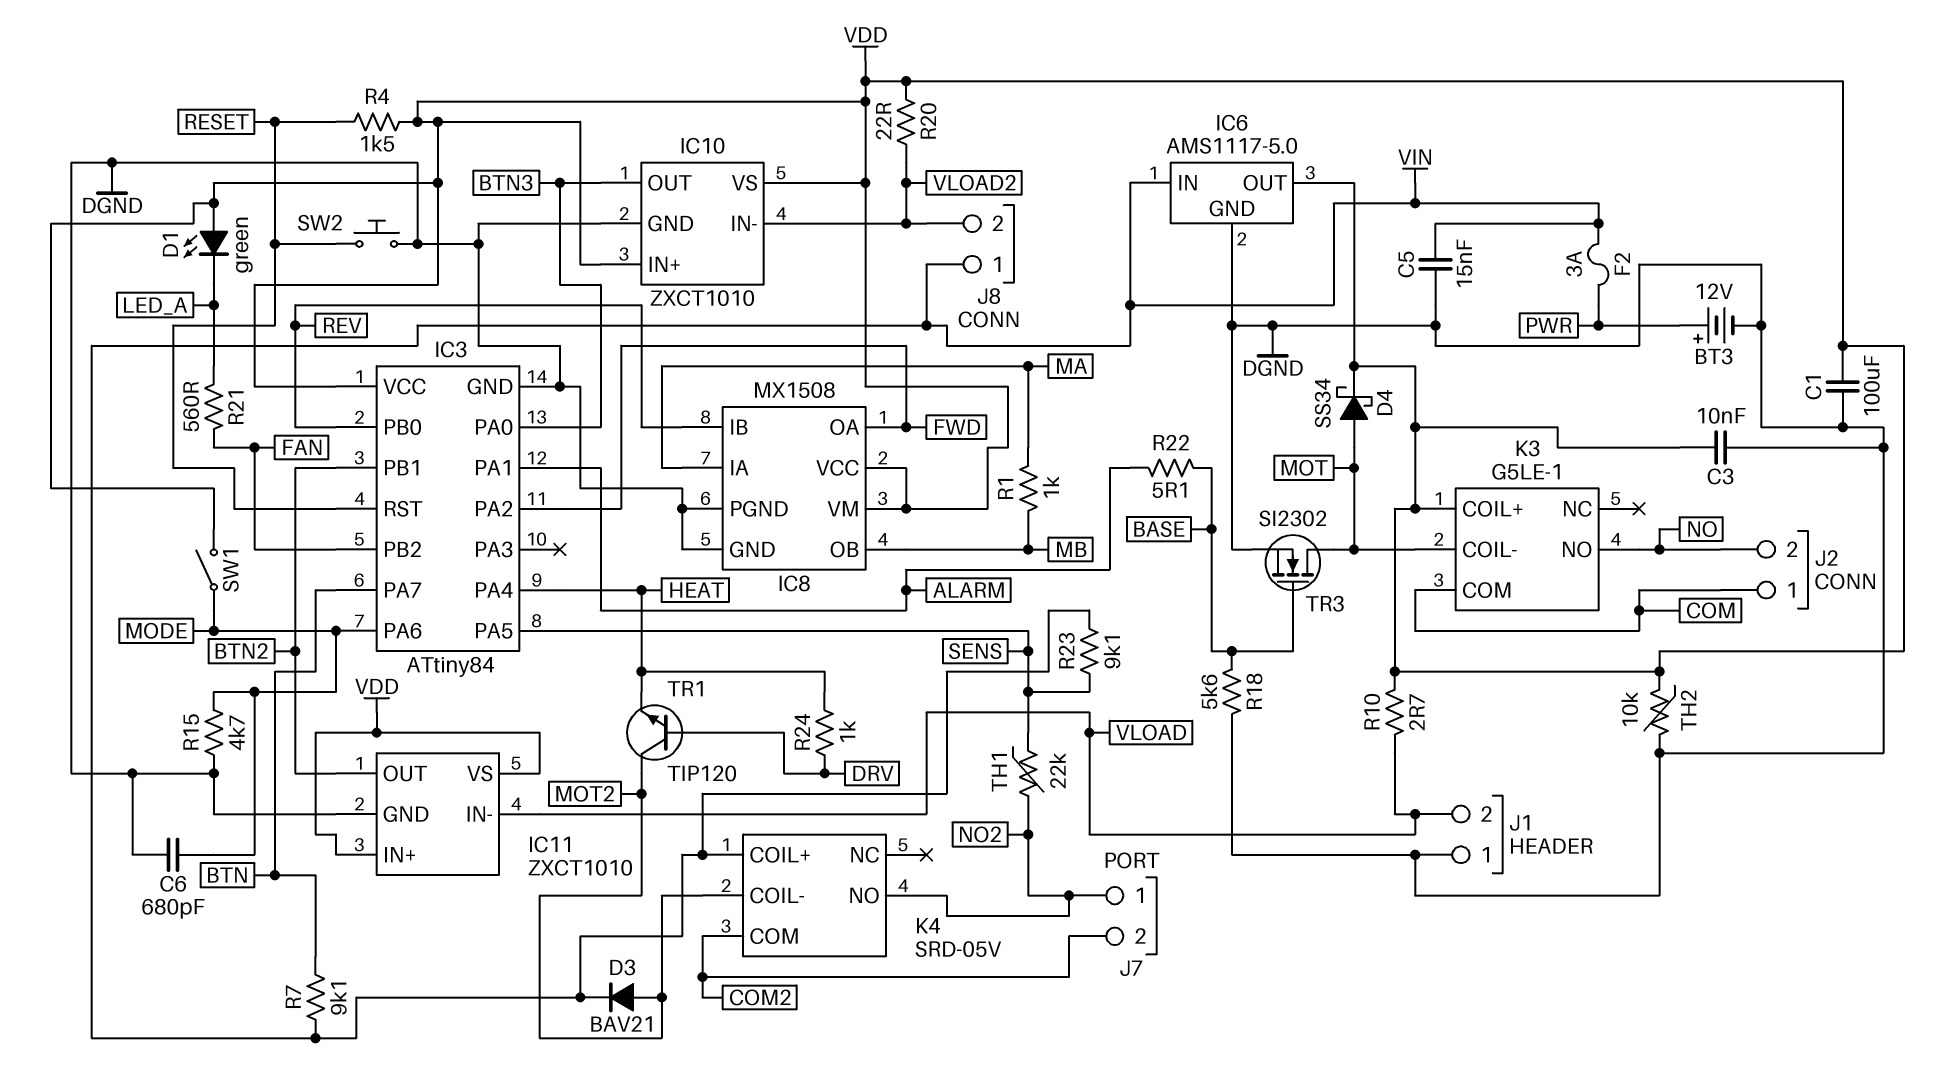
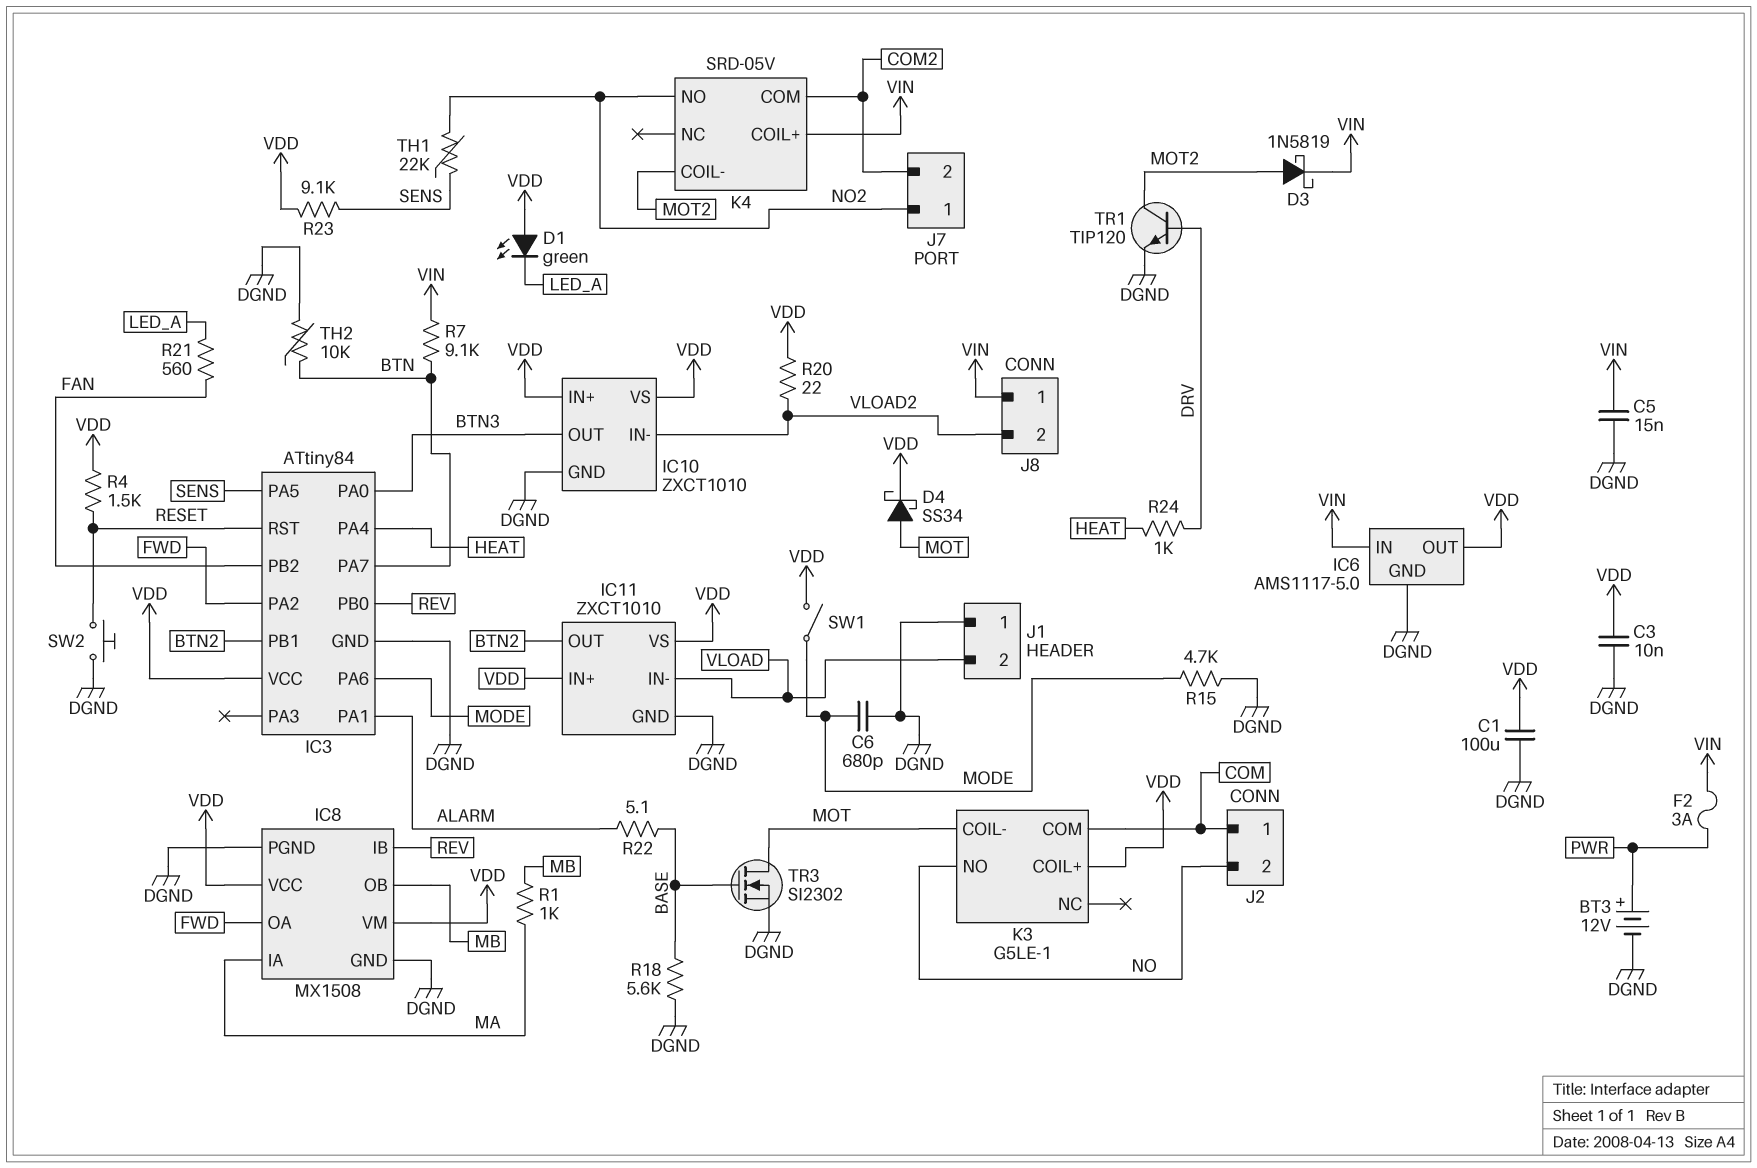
D3: diode BAV21 (A MOT2, K VIN) -> schottky 1N5819 (A MOT2, K VIN)
R10: 2.7 (VDD, VLOAD) -> none
R23: 9.1k (SENS, VIN) -> 9.1k (SENS, VDD)
TH2: 10k (DGND, VDD) -> 10k (BTN, DGND)
TR1: NPN TIP120 (B DRV, C MOT2, E HEAT) -> NPN TIP120 (B DRV, C MOT2, E DGND)

